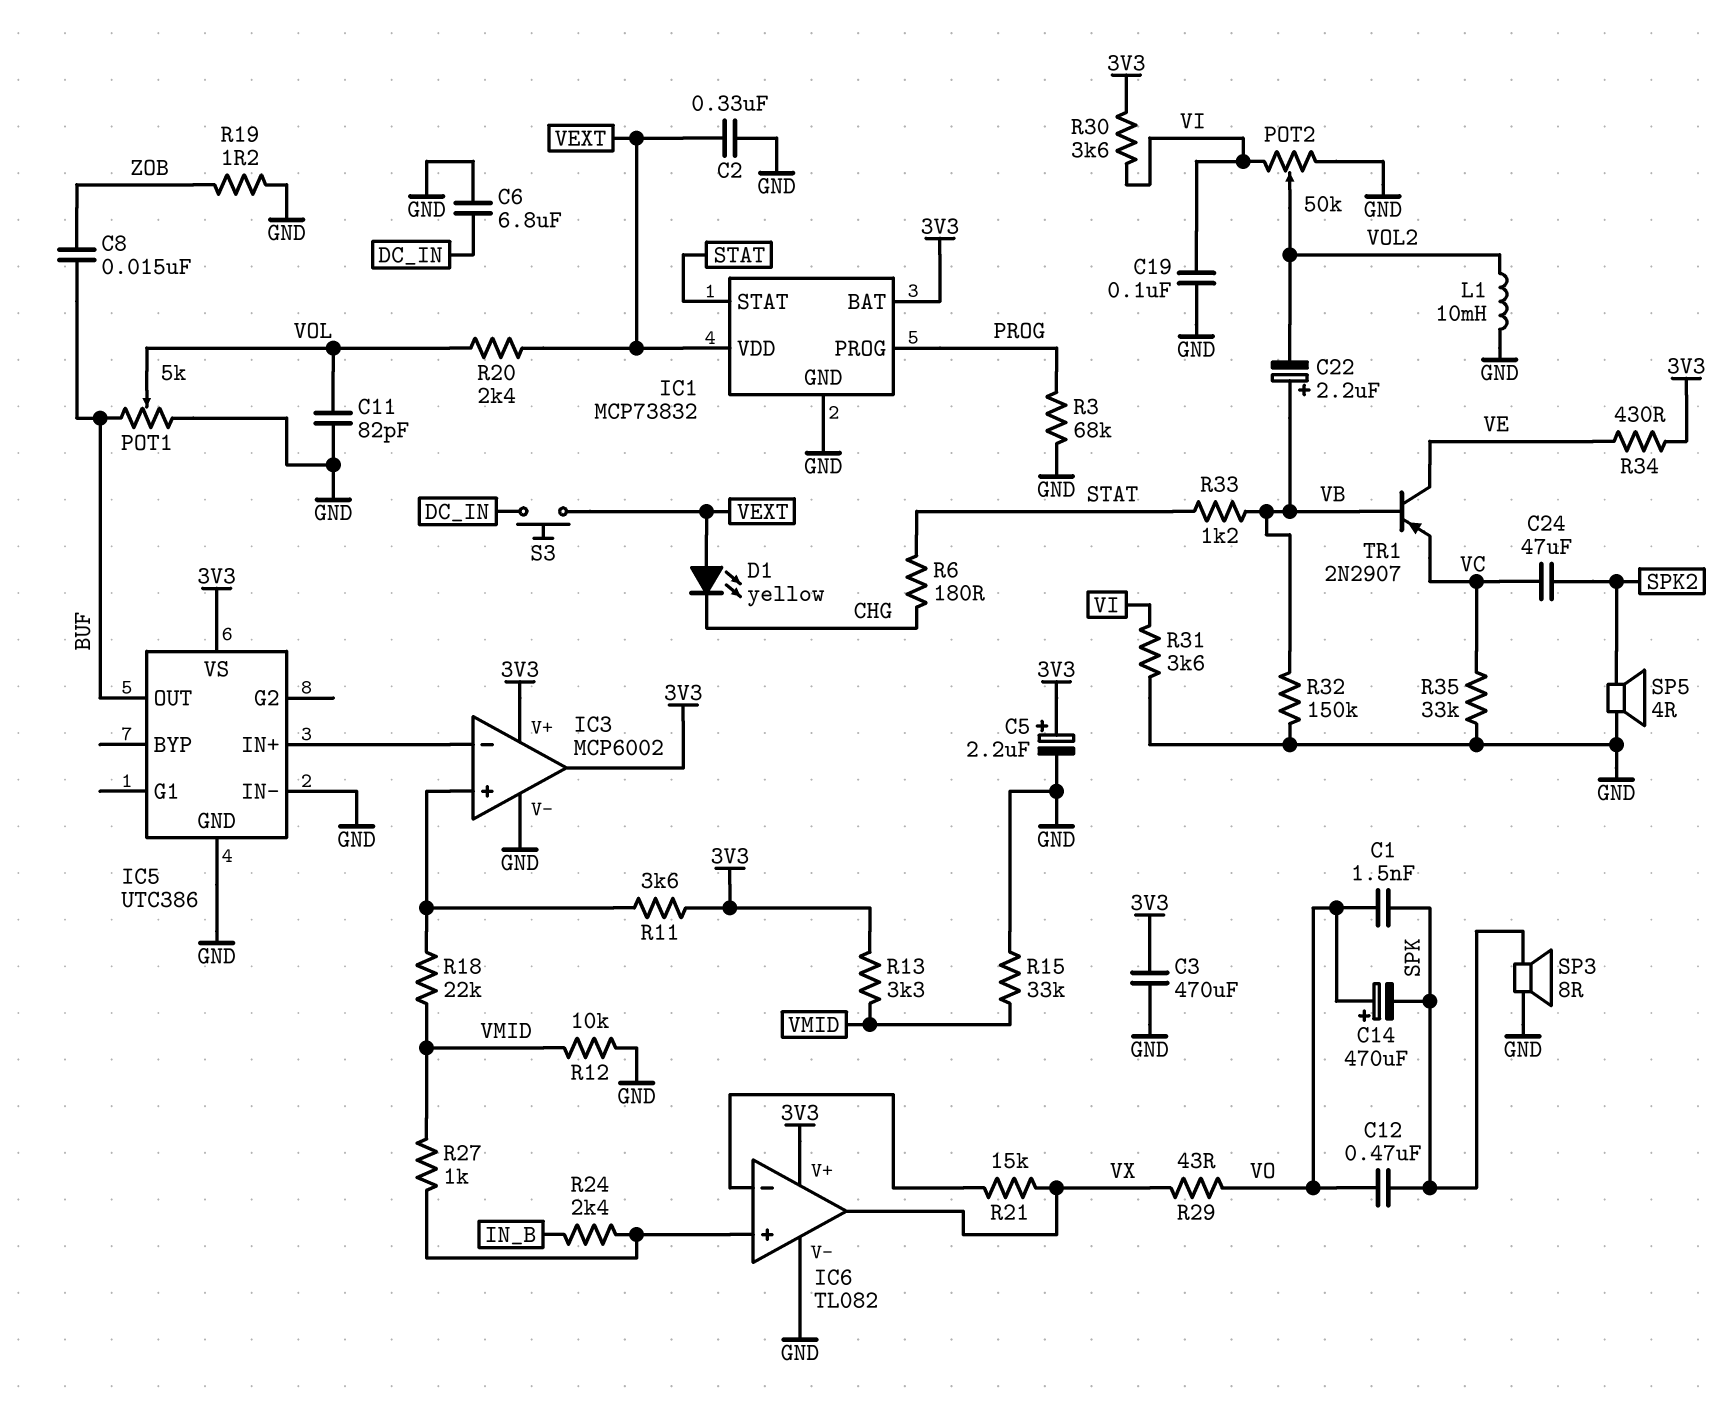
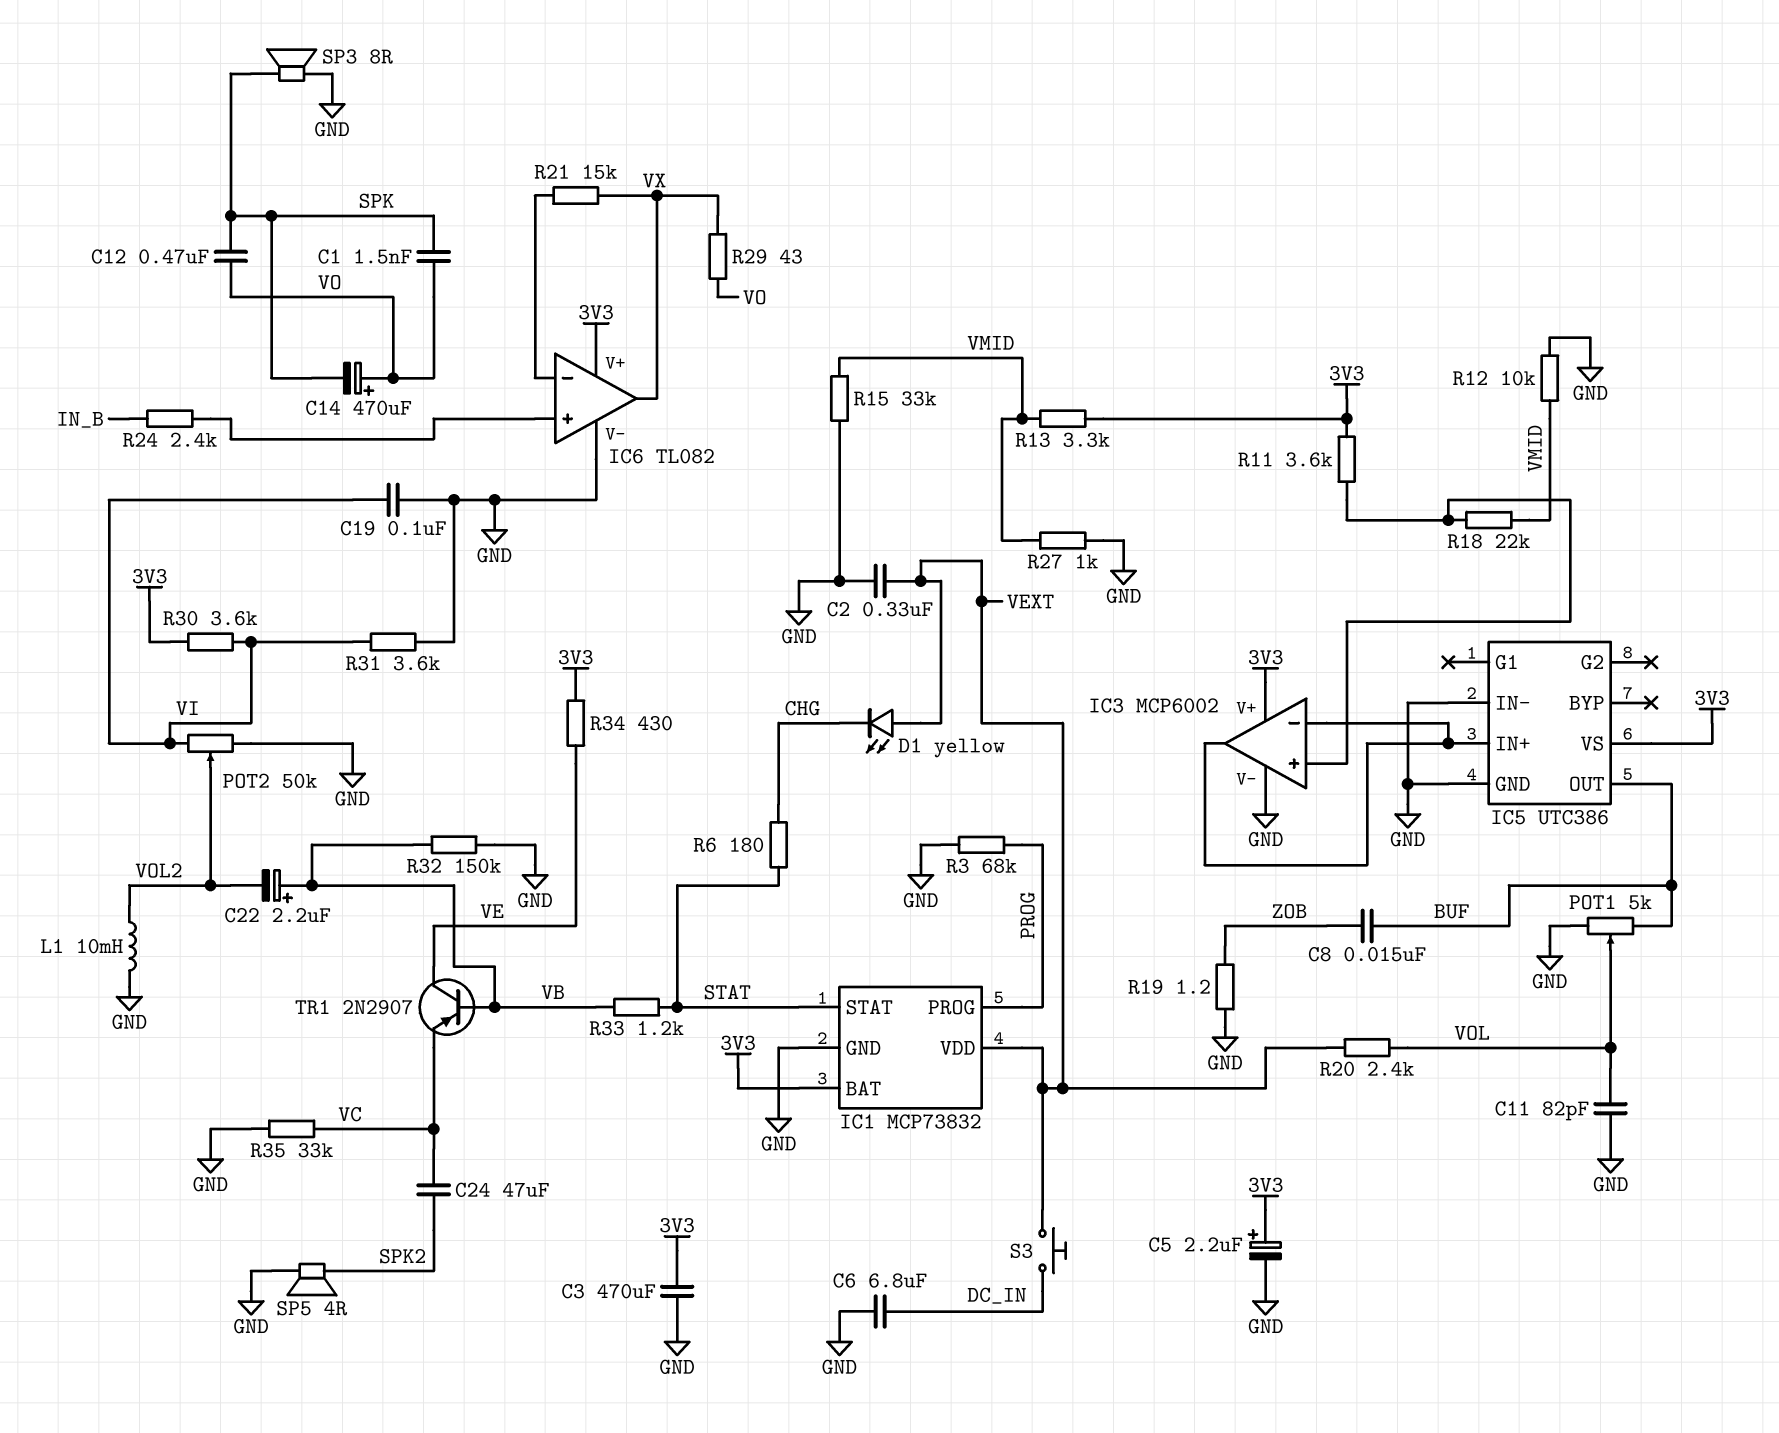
IC3 pin out: 3V3 -> IC3/in-
R27: 1k (IC6/in+, VMID) -> 1k (GND, VMID)

